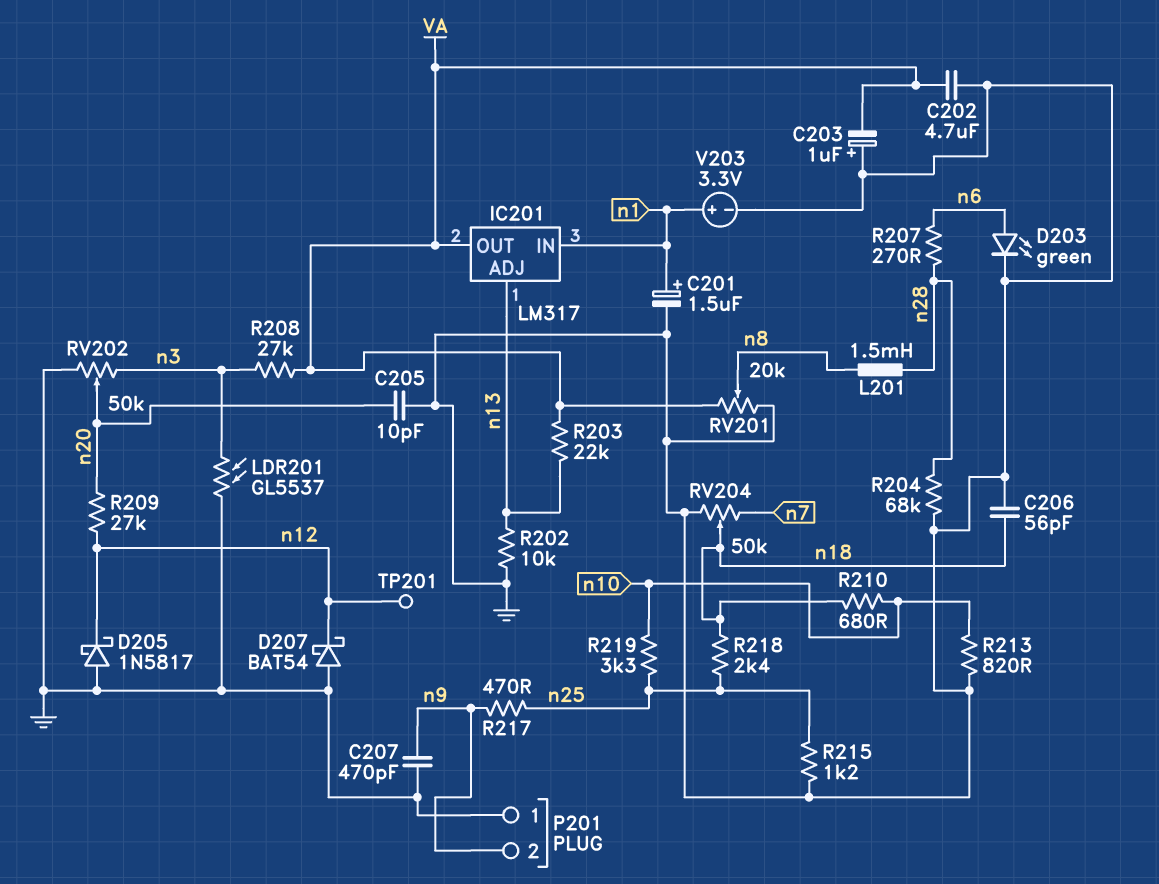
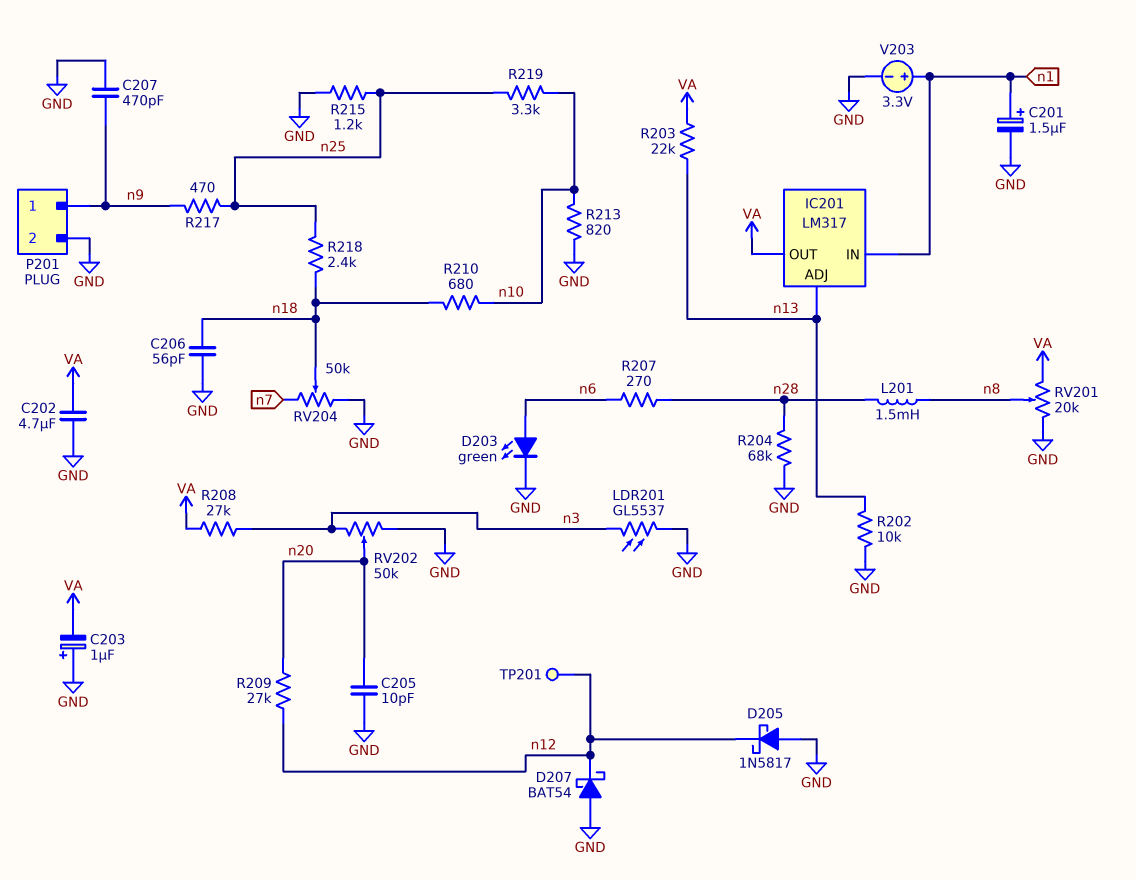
P201 pin 1: GND -> n9
P201 pin 2: n9 -> GND

